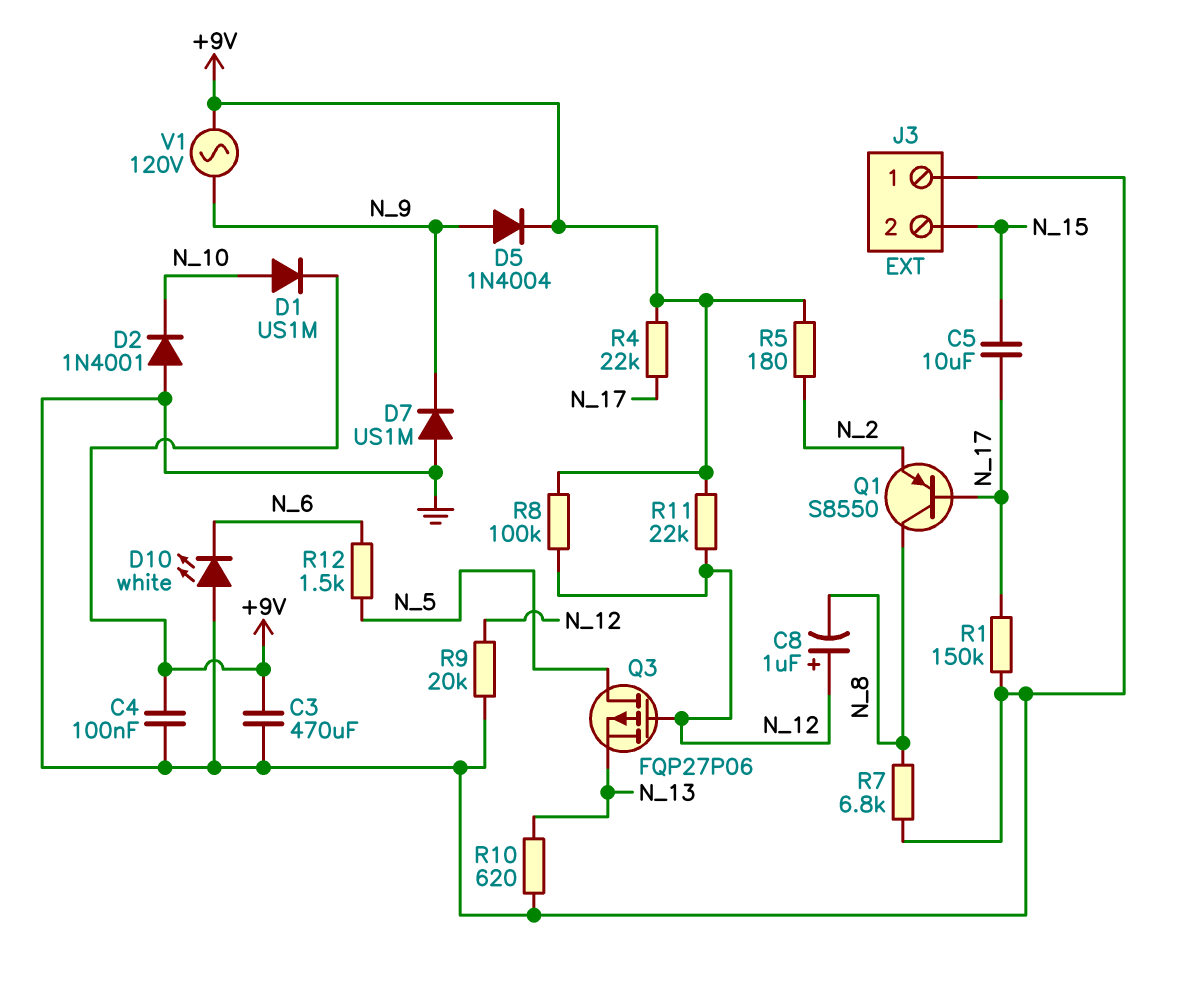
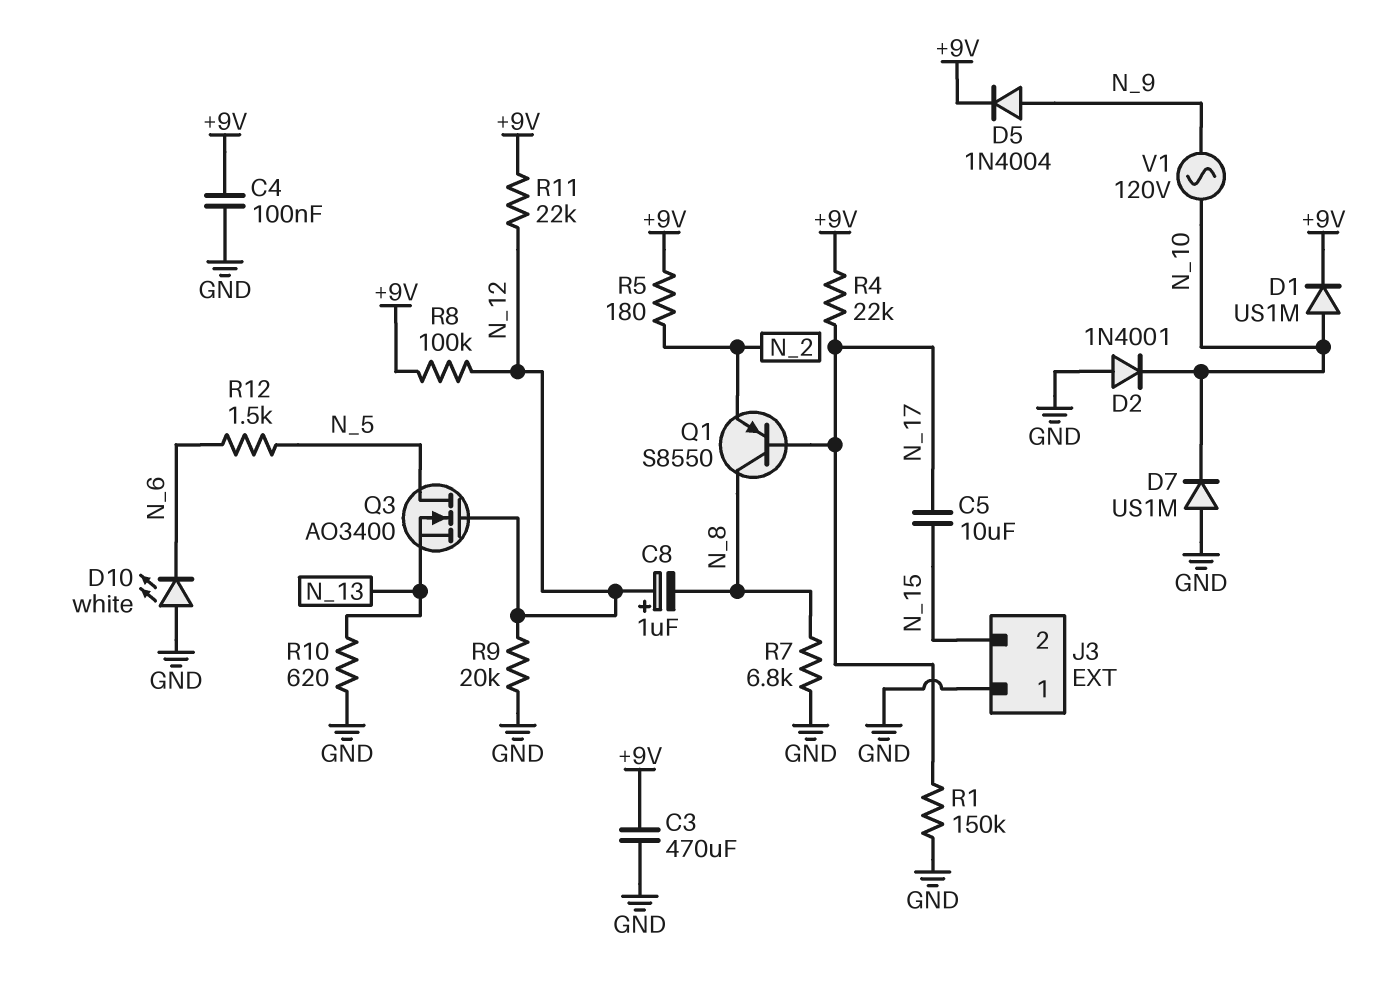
D7: diode US1M (A GND, K N_9) -> diode US1M (A GND, K N_10)
Q3: PMOS FQP27P06 (G N_12, D N_5, S N_13) -> NMOS AO3400 (G N_12, D N_5, S N_13)
V1: AC 120V (+9V, N_9) -> AC 120V (N_9, N_10)

